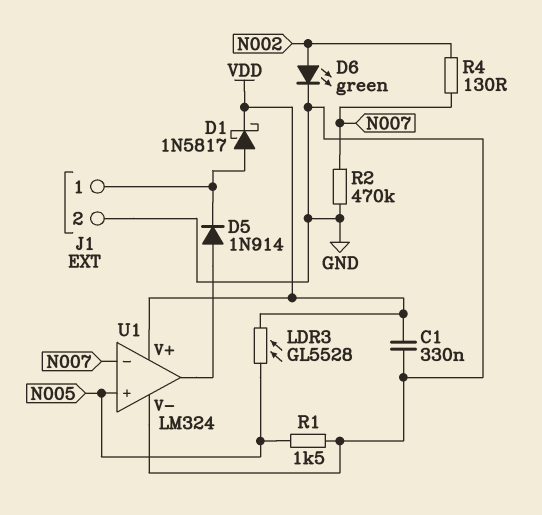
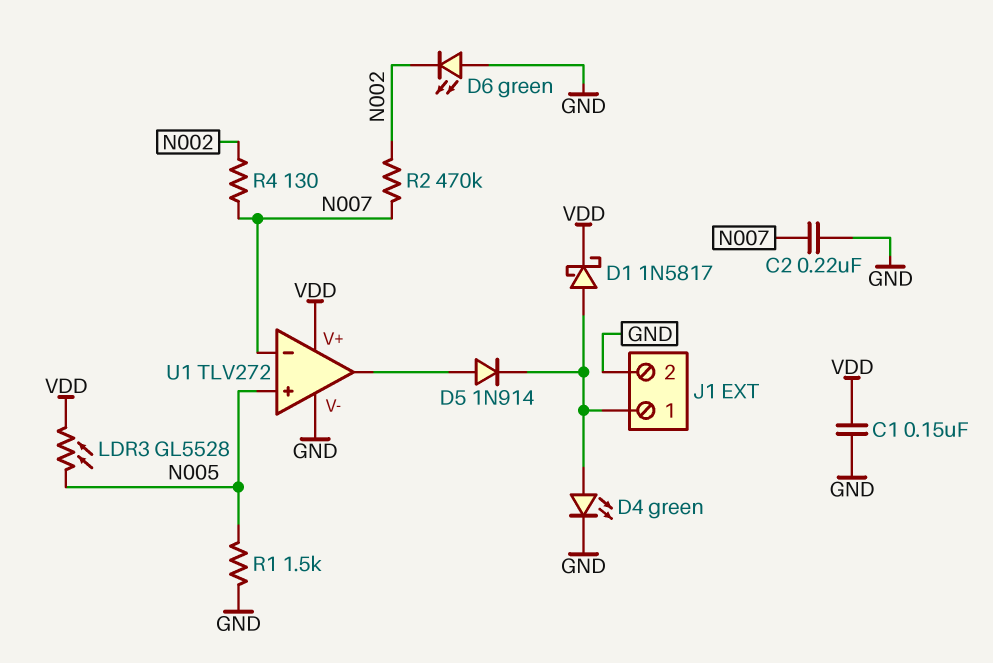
C1: 330nF (GND, VDD) -> 150nF (GND, VDD)
C2: none -> 220nF (GND, N007)
D4: none -> LED green (A J1/1, K GND)
D6: LED green (A N002, K GND) -> LED green (A GND, K N002)
R2: 470k (GND, N007) -> 470k (N002, N007)
U1: LM324 -> TLV272

